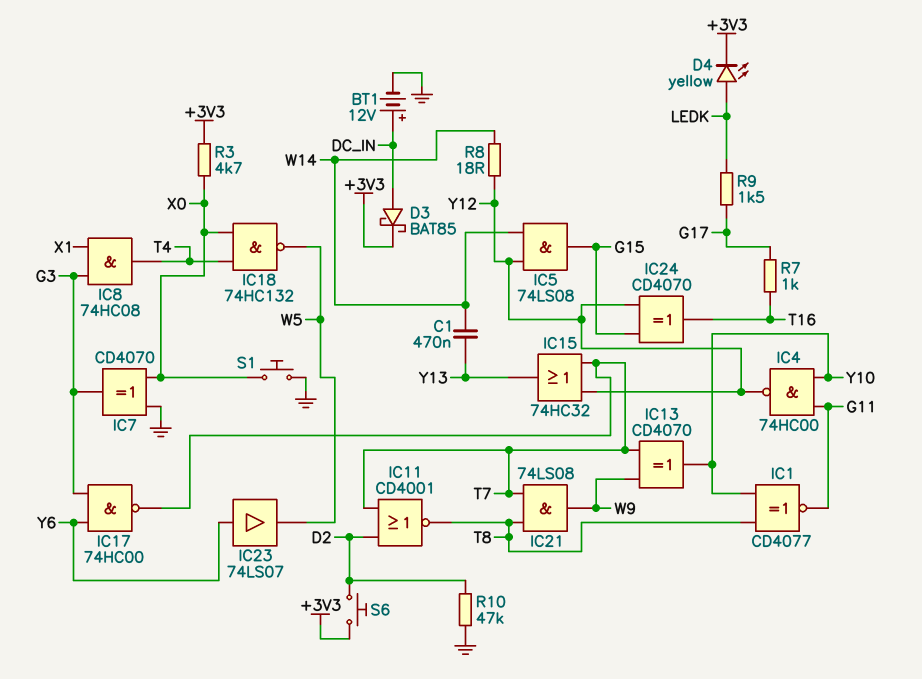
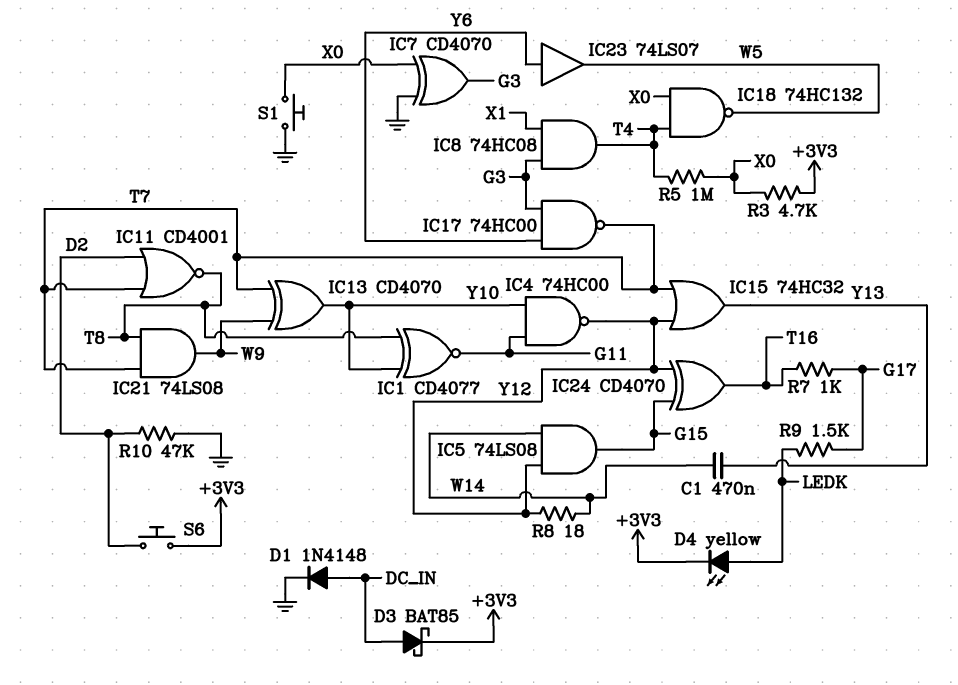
BT1: 12V (plus DC_IN, minus GND) -> none
D1: none -> diode 1N4148 (A DC_IN, K GND)
R5: none -> 1M (T4, X0)

